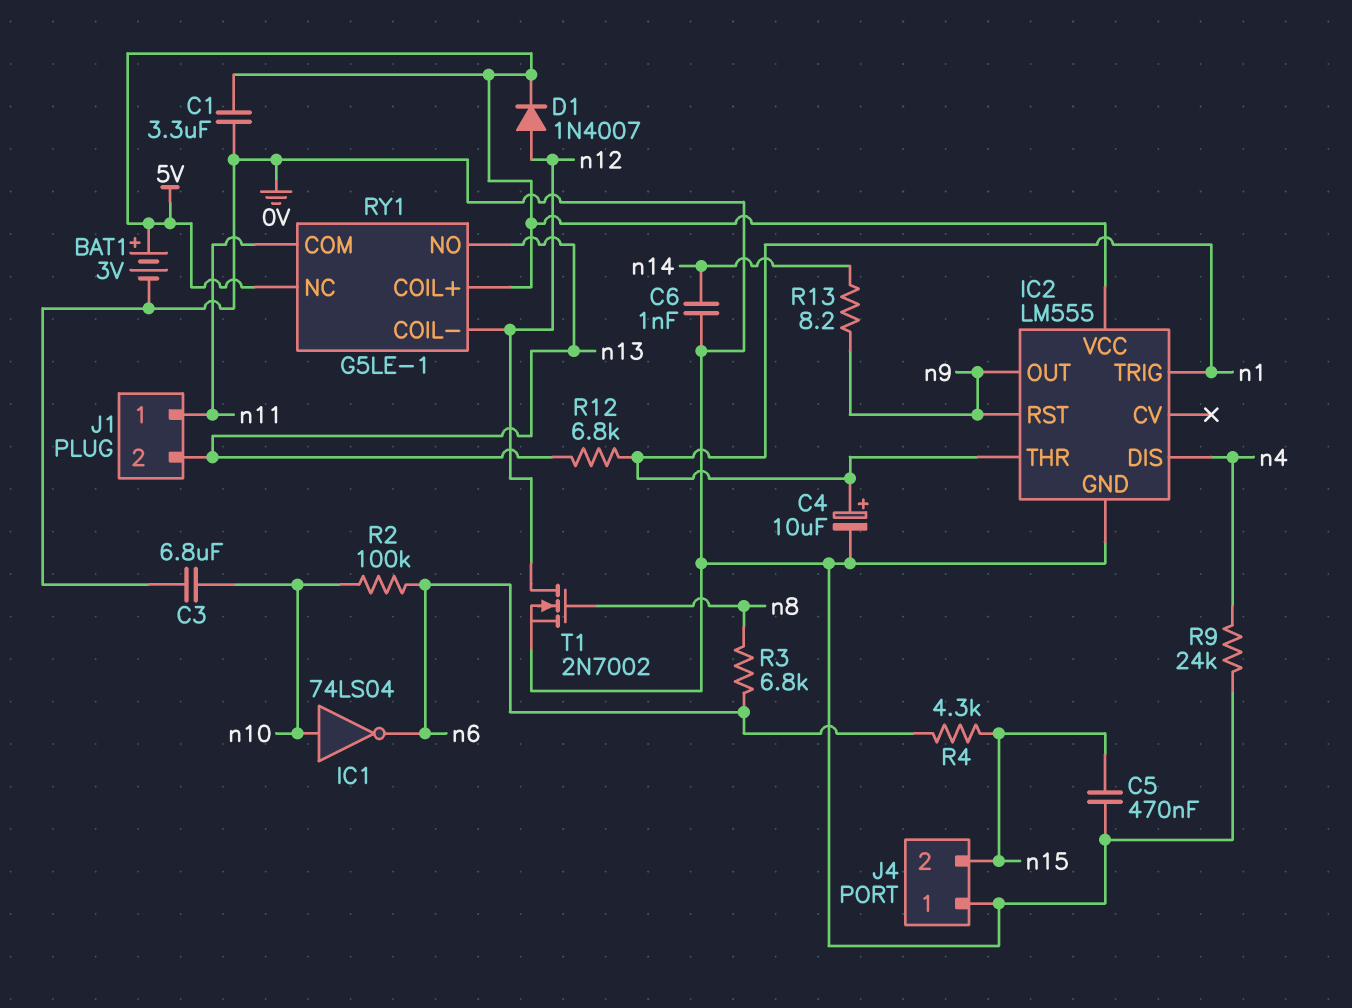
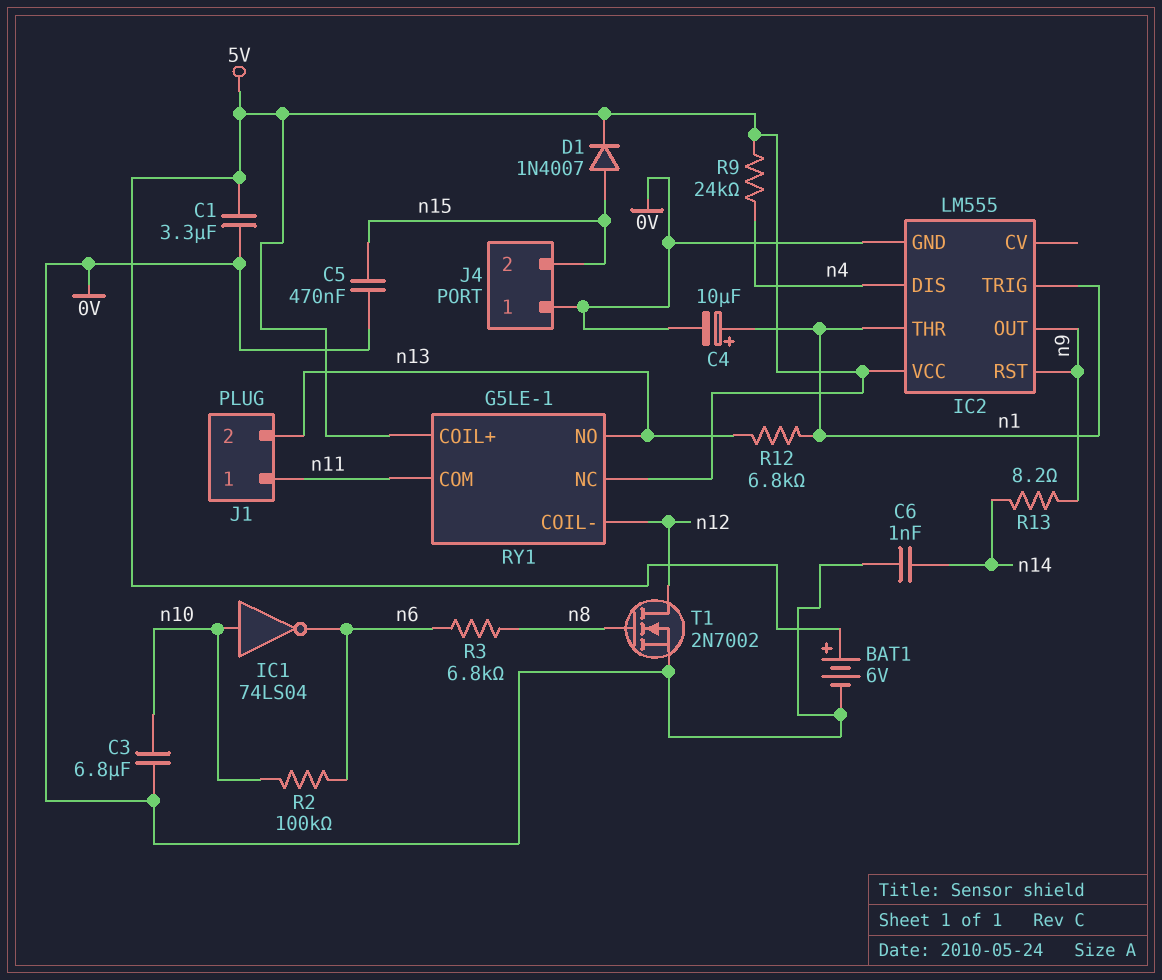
BAT1: 3V (plus 5V, minus 0V) -> 6V (plus 5V, minus 0V)
D1: diode 1N4007 (A n12, K 5V) -> diode 1N4007 (A n15, K 5V)
R4: 4.3k (n6, n15) -> none
R9: 24k (0V, n4) -> 24k (5V, n4)

